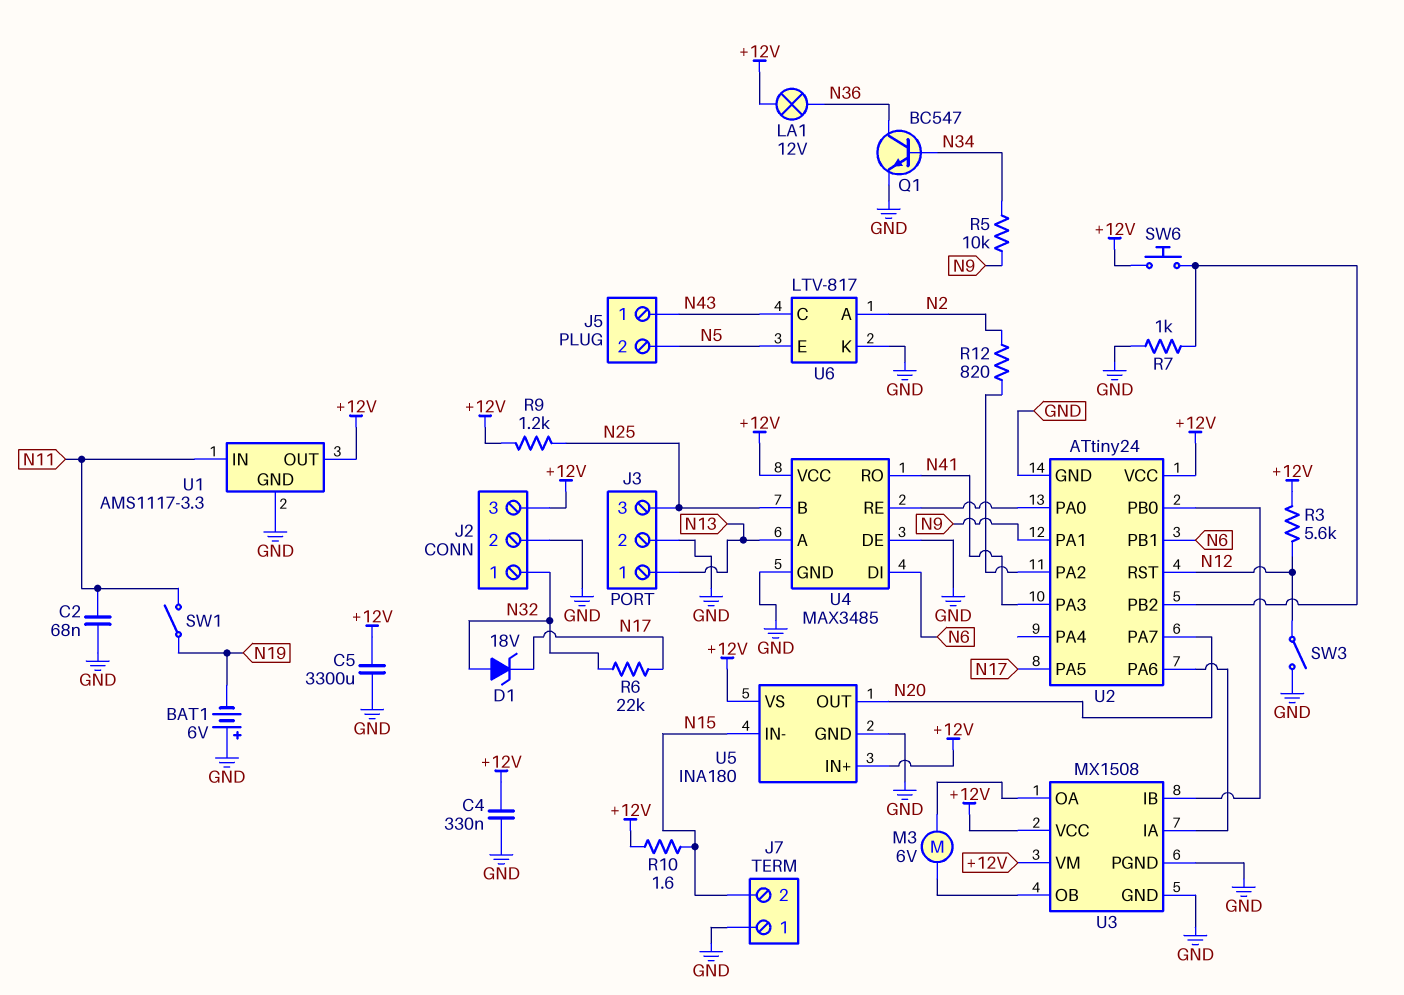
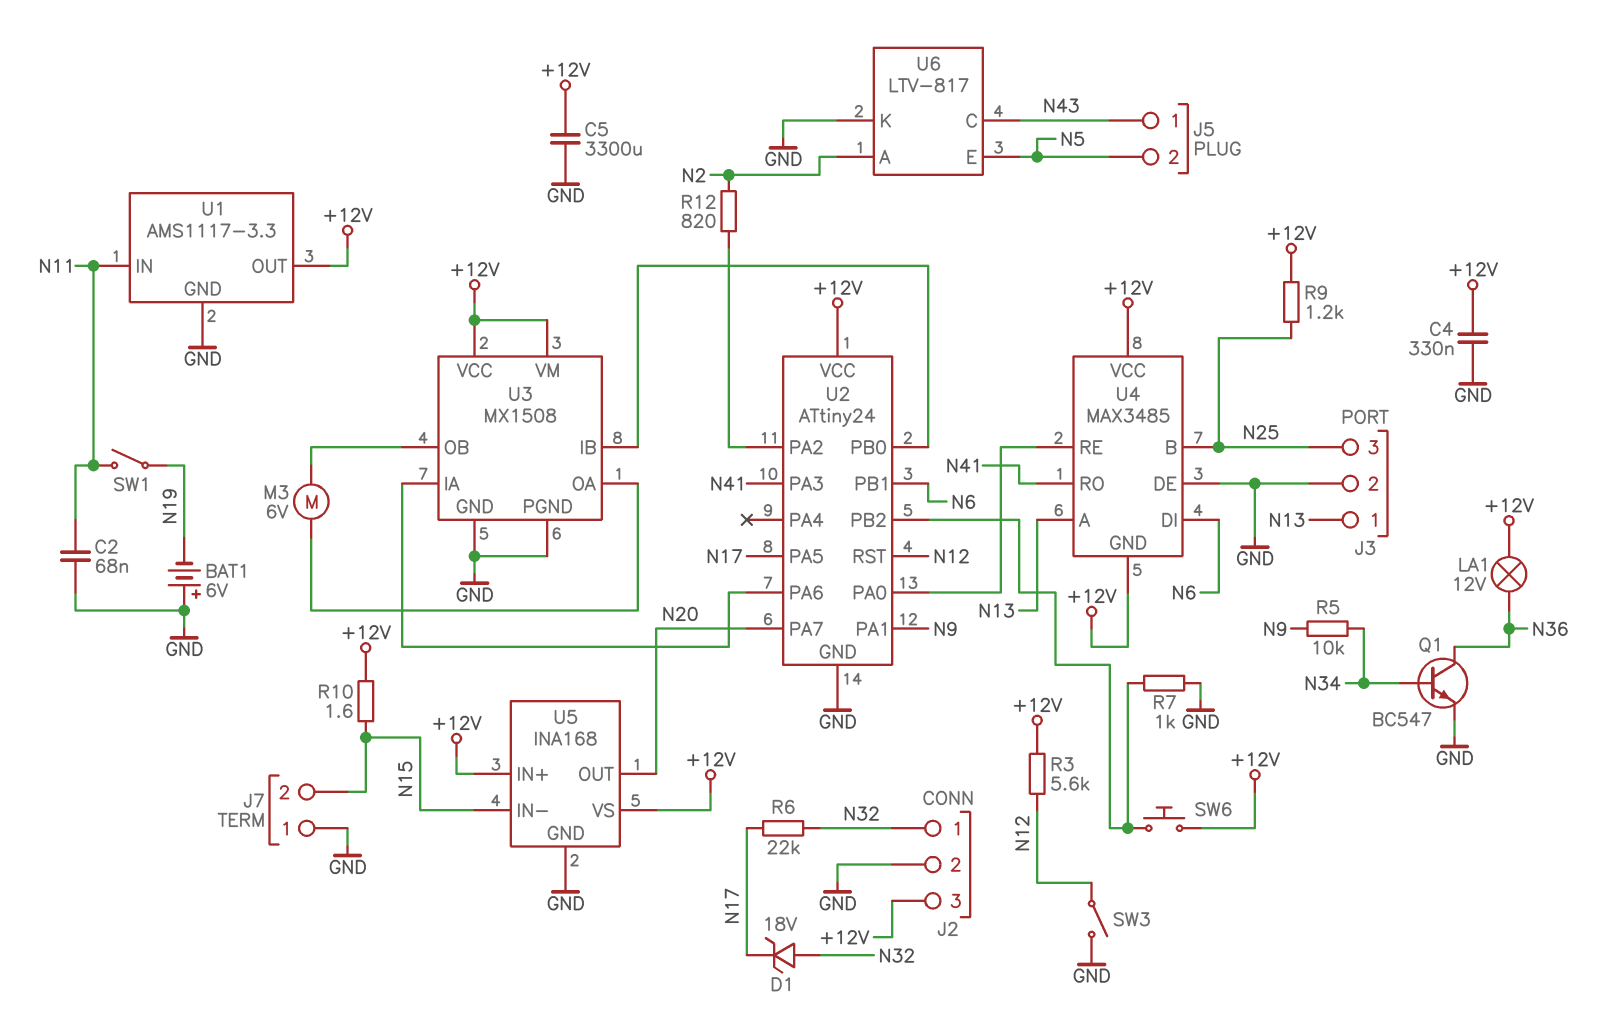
U4 pin GND: GND -> +12V
U5: INA180 -> INA168

